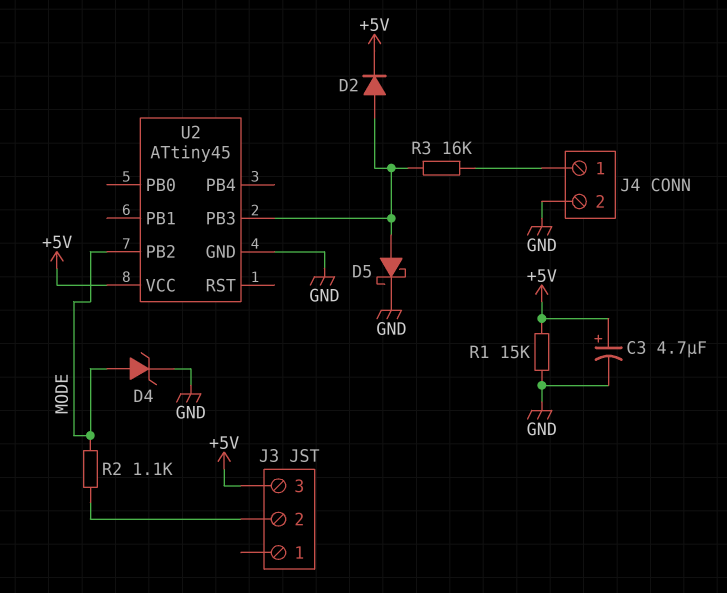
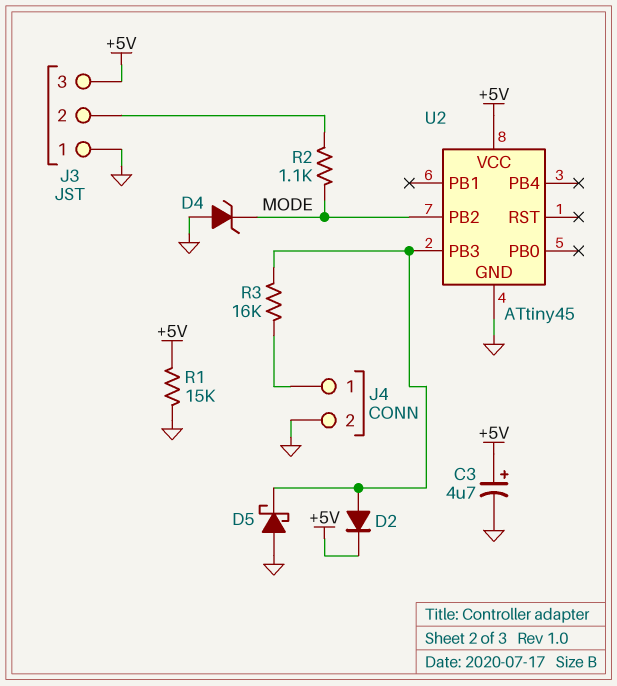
D4: zener (A MODE, K GND) -> zener (A GND, K MODE)
D5: schottky (A U2/PB3, K GND) -> schottky (A GND, K U2/PB3)
J3 pin 1: none -> GND

